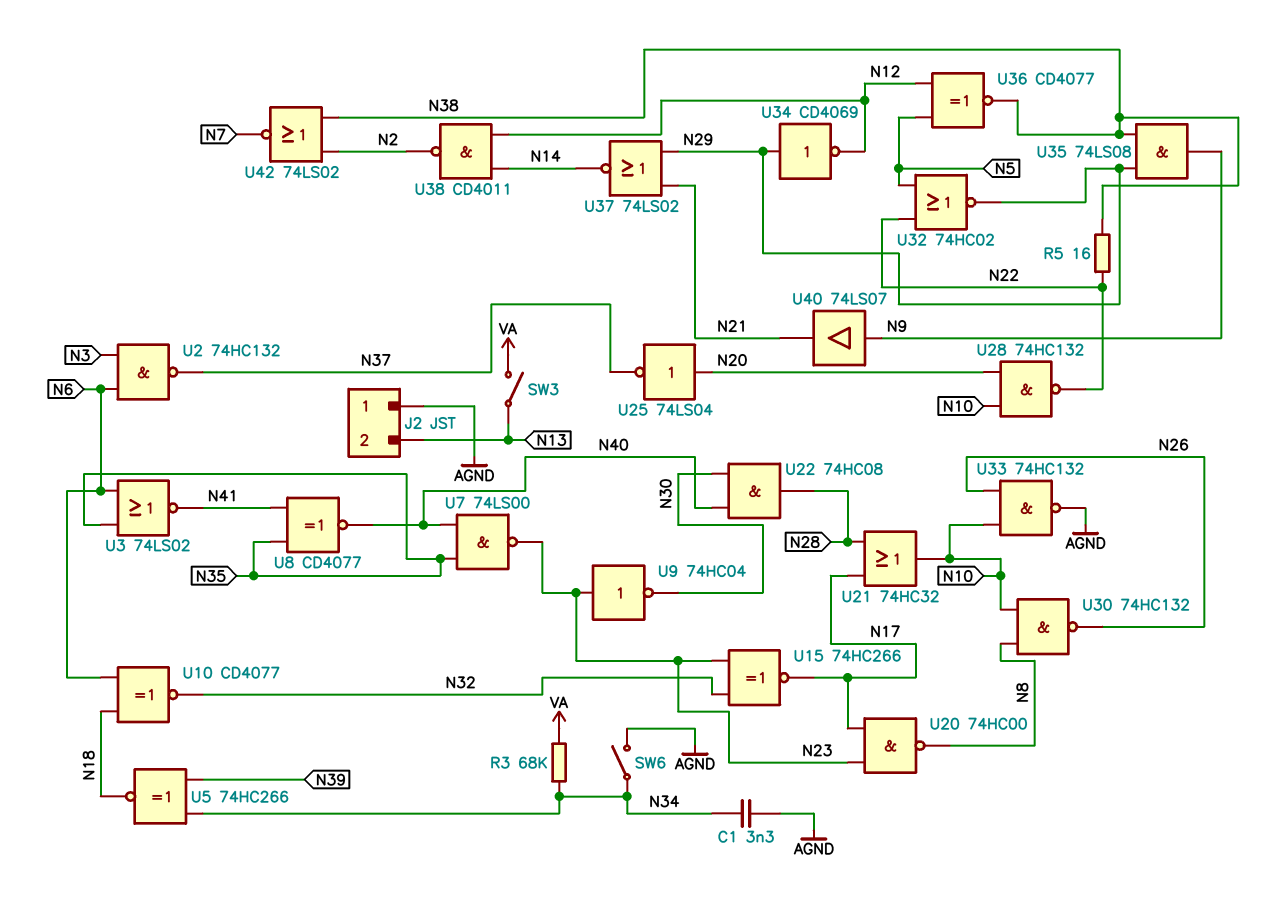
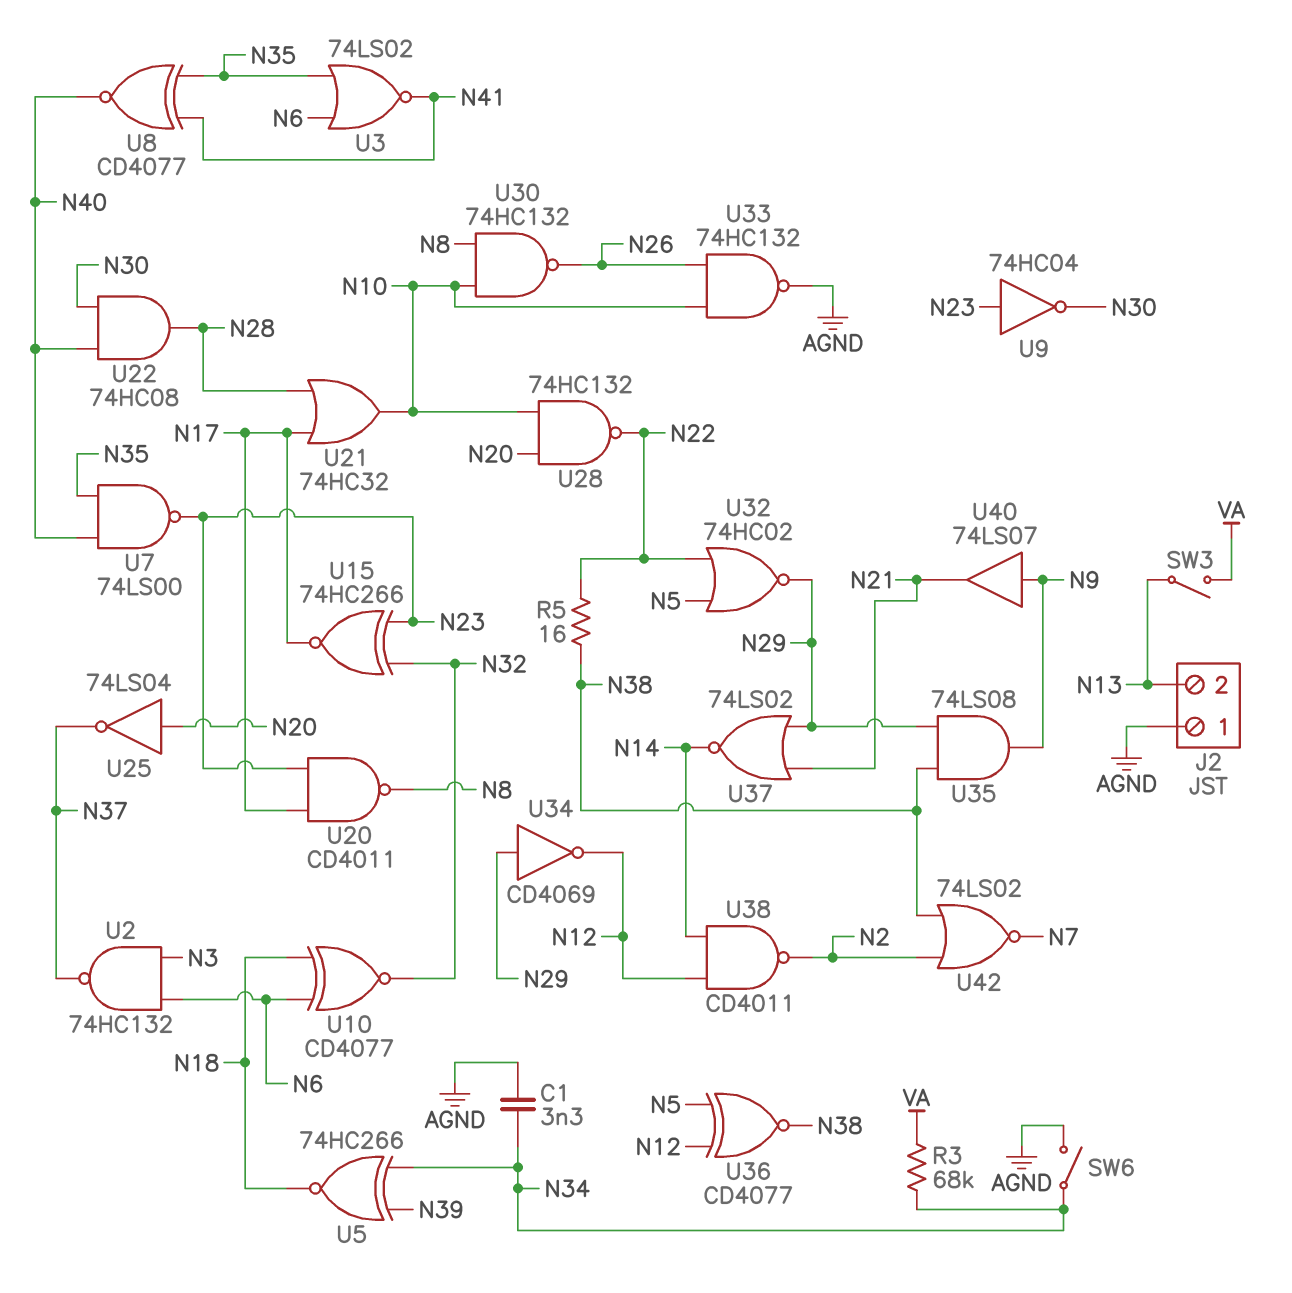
U20: NAND 74HC00 (in N17, in N23, out N8) -> NAND CD4011 (in N17, in N23, out N8)

